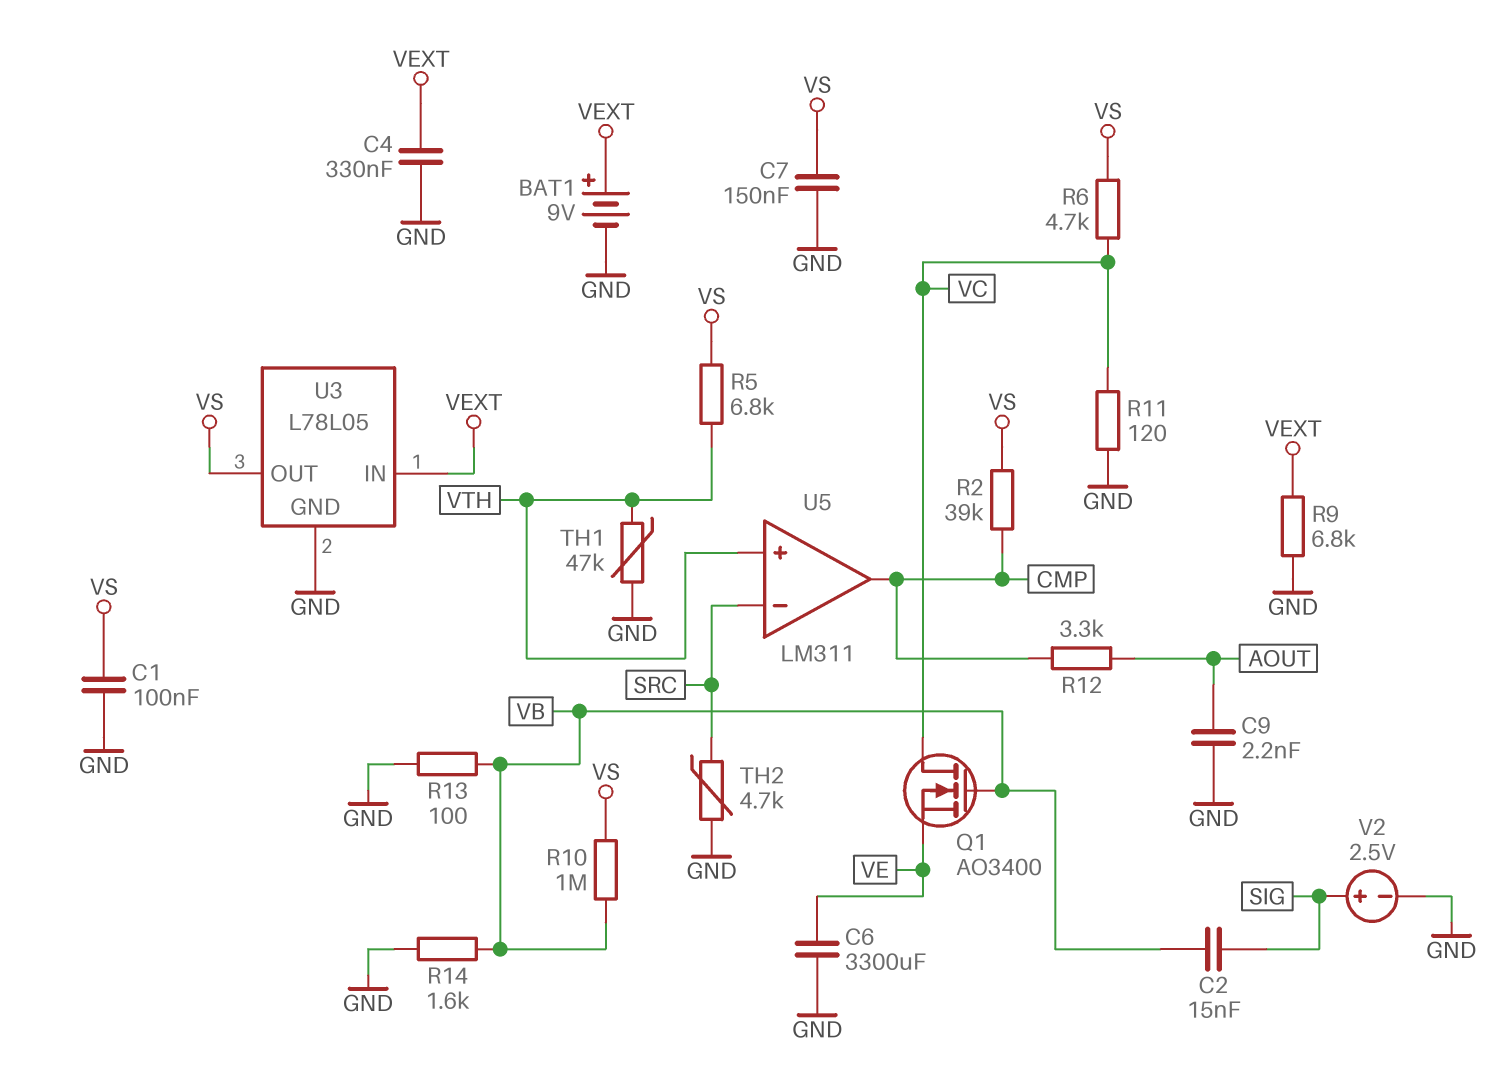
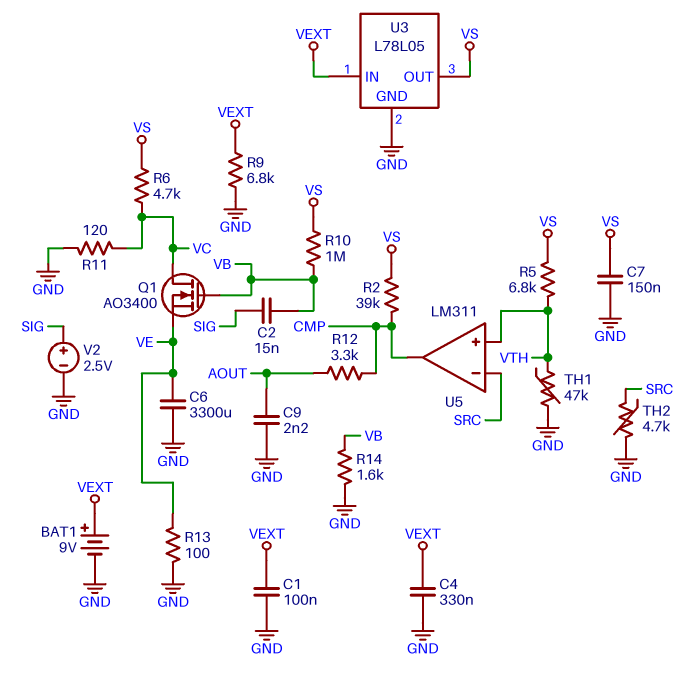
C1: 100nF (GND, VS) -> 100nF (GND, VEXT)
R13: 100 (GND, VB) -> 100 (GND, VE)

